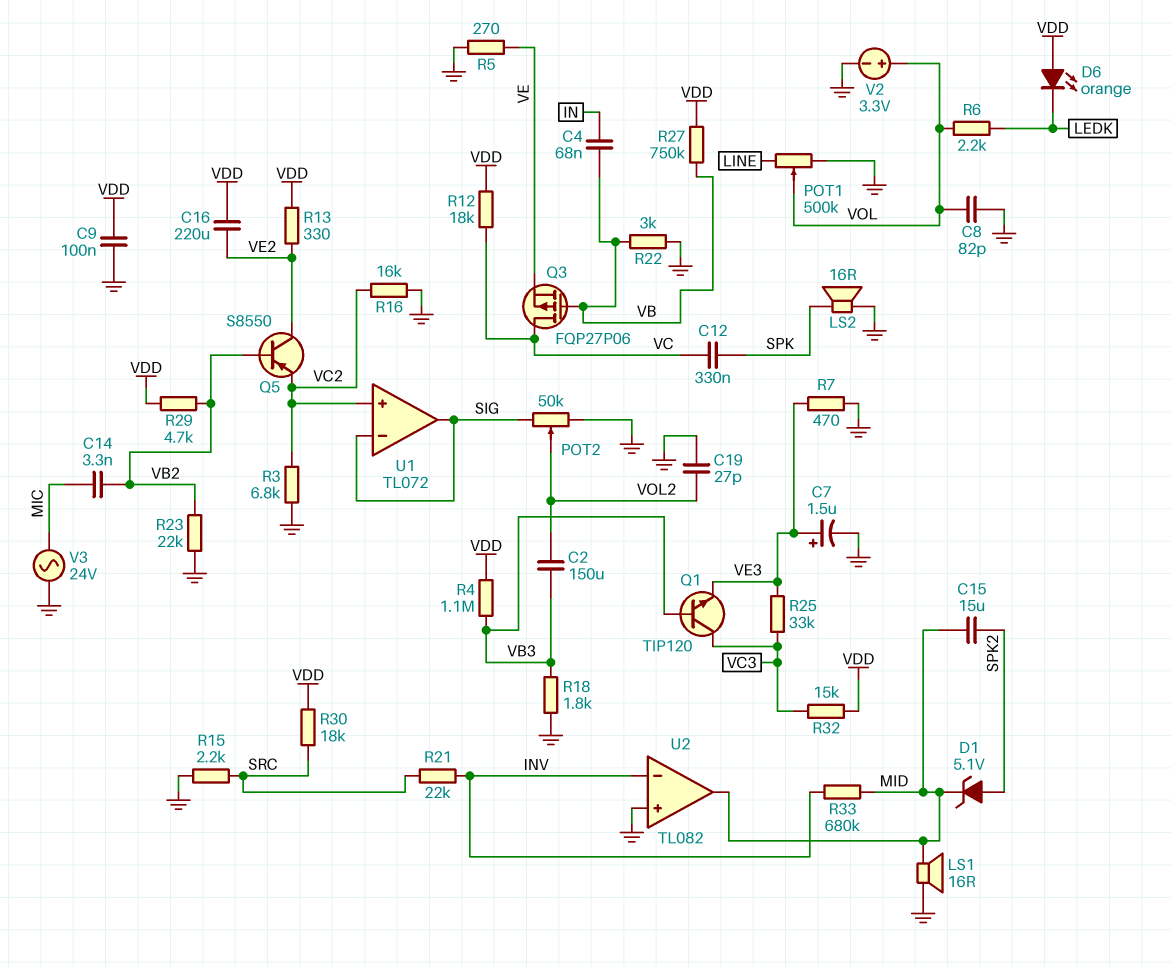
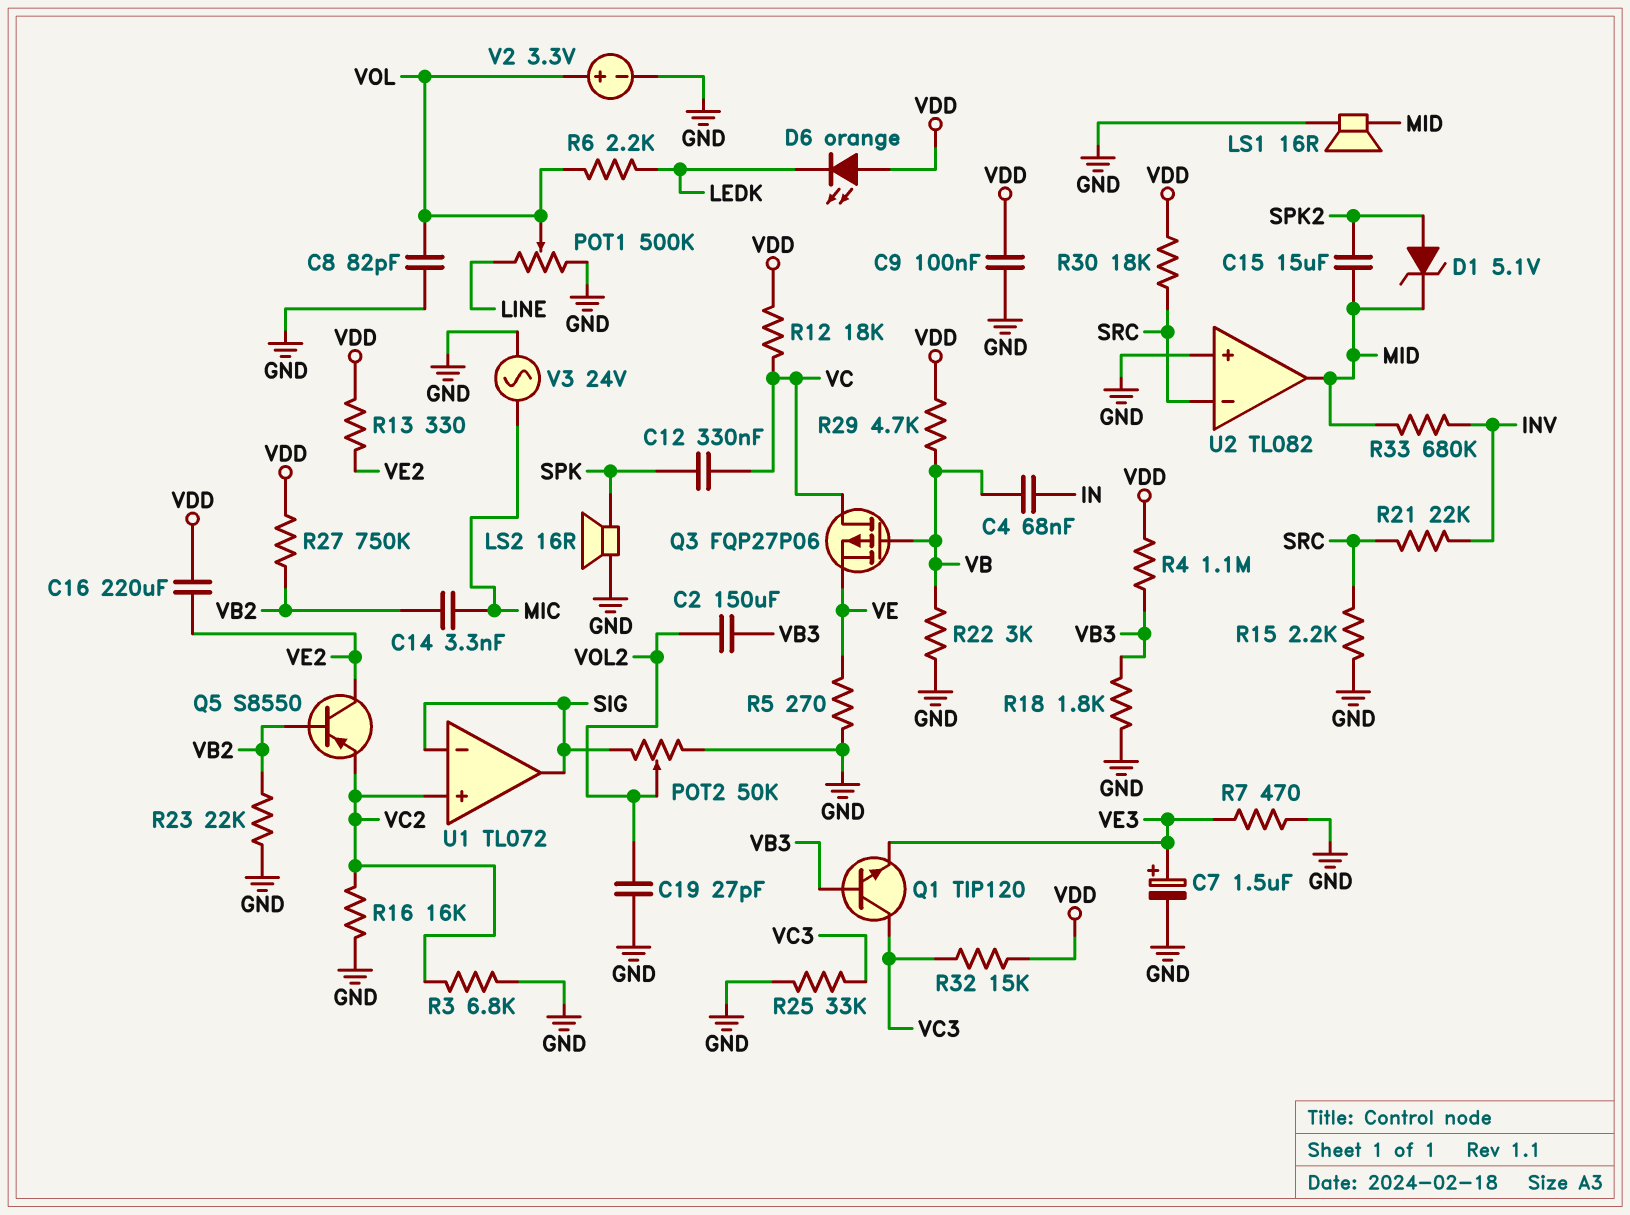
R25: 33k (VC3, VE3) -> 33k (GND, VC3)
R27: 750k (VB, VDD) -> 750k (VB2, VDD)
R29: 4.7k (VB2, VDD) -> 4.7k (VB, VDD)
U2 pin in-: INV -> SRC

